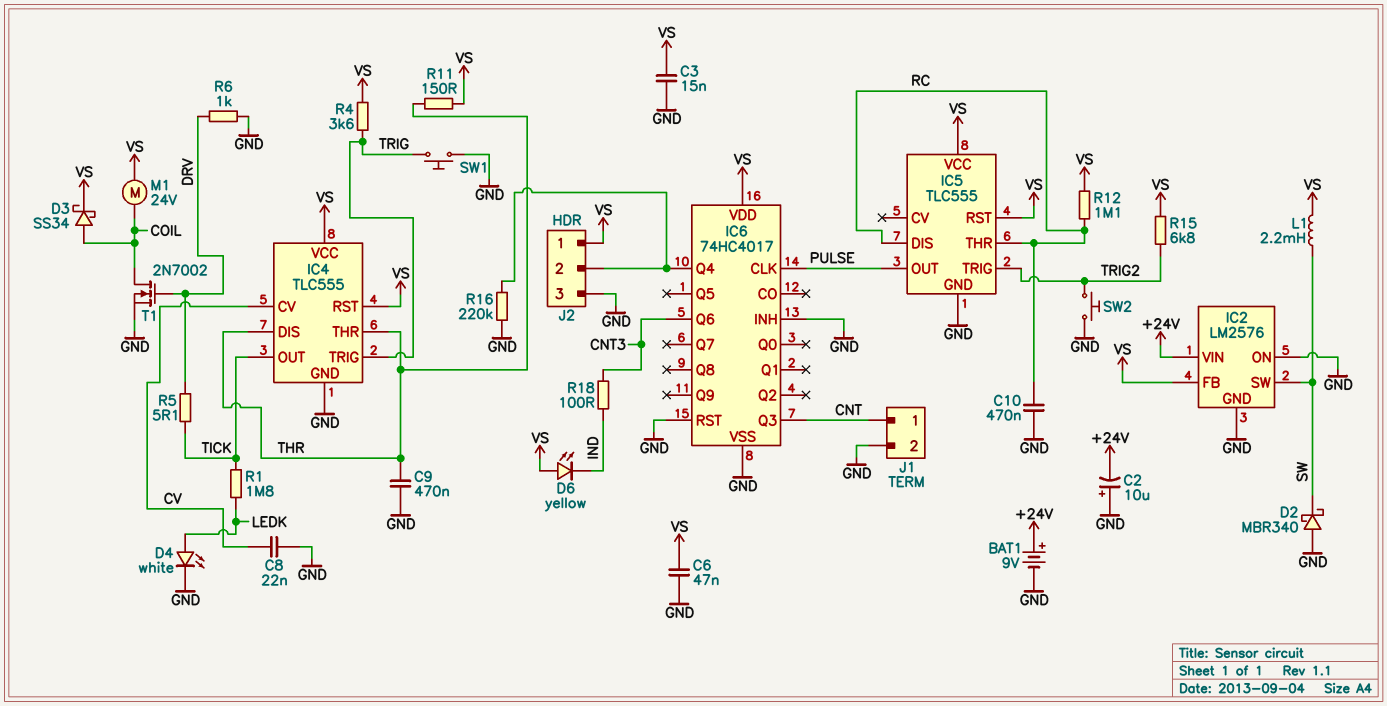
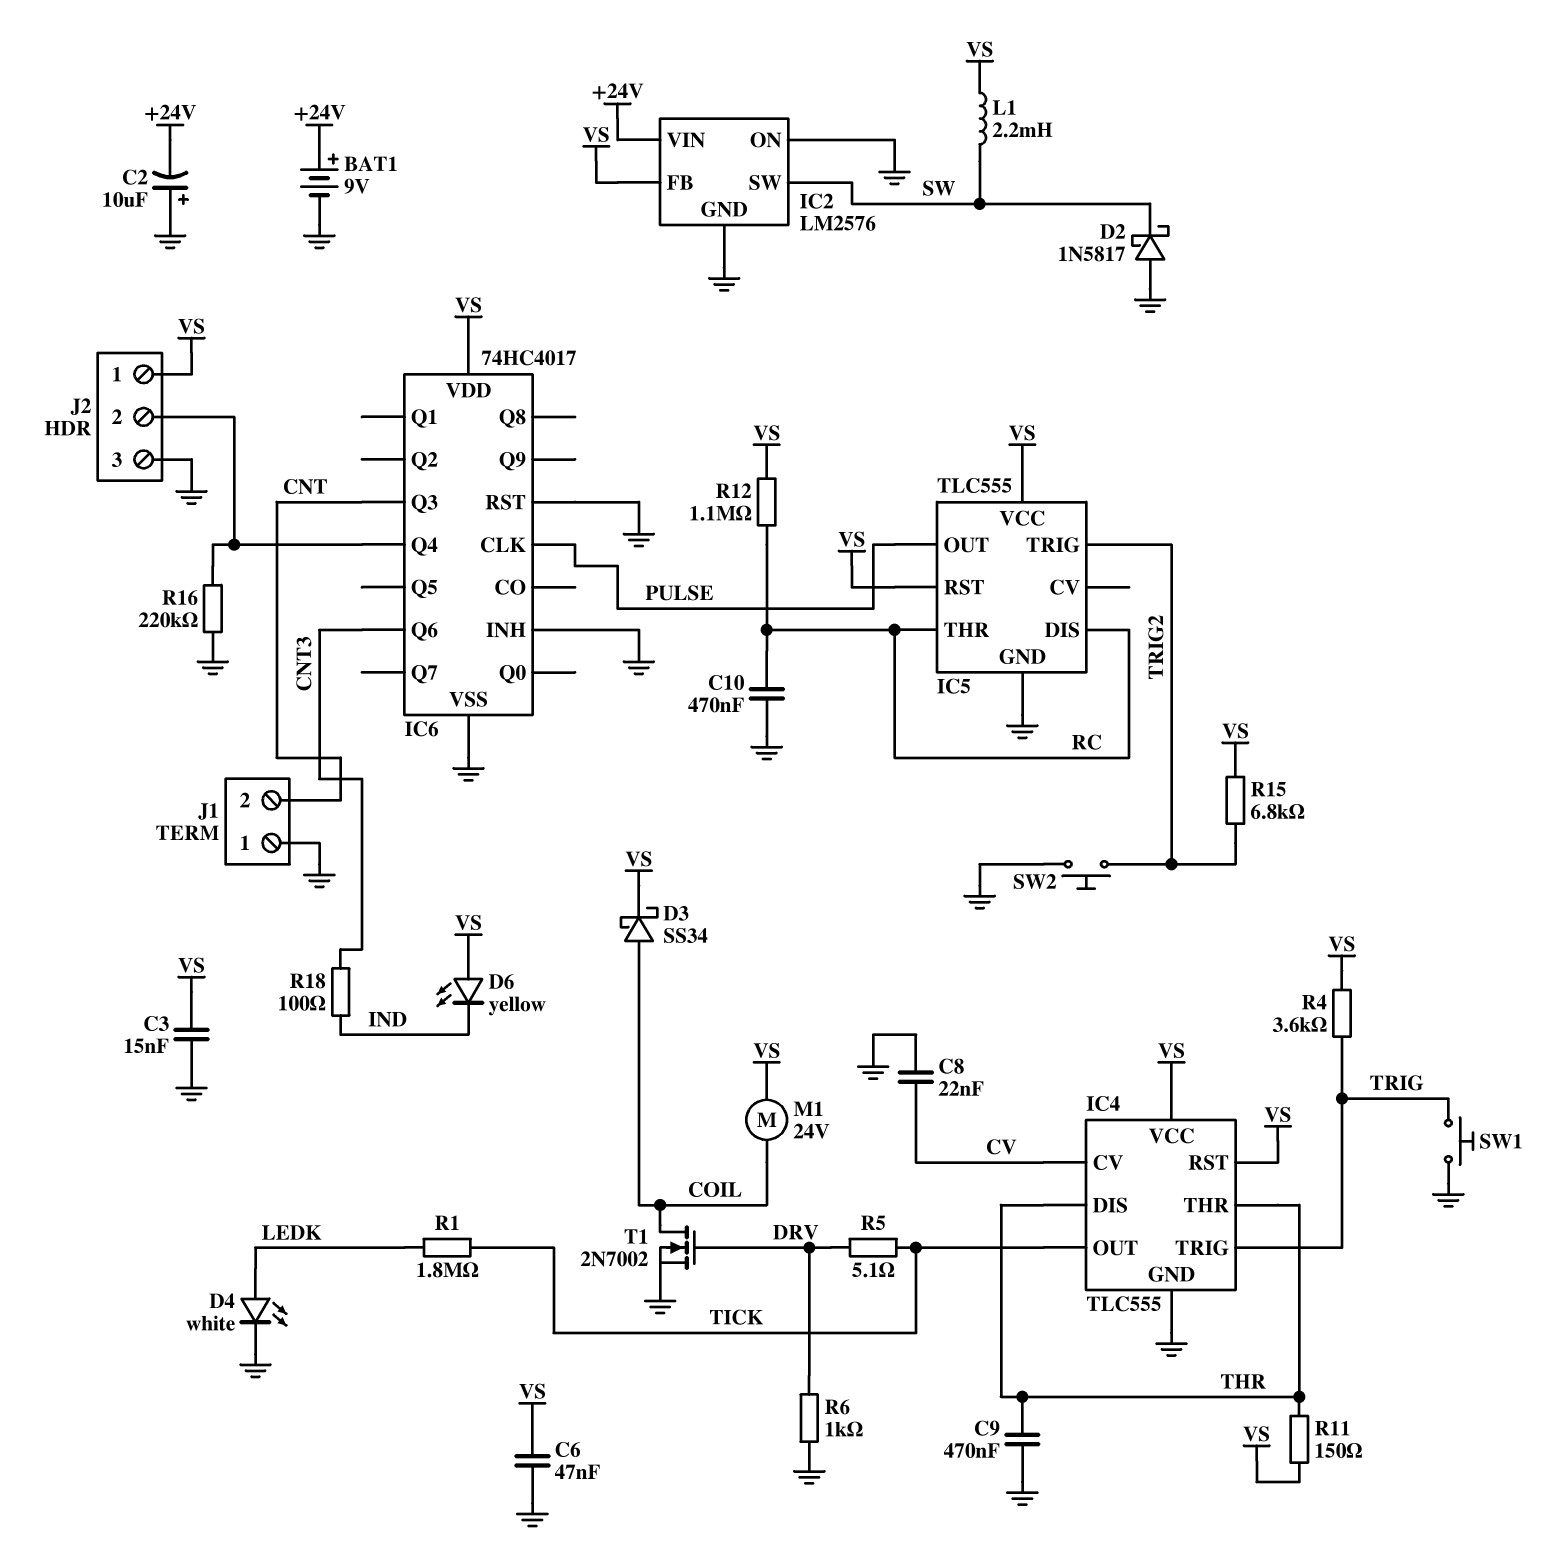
D2: schottky MBR340 (A GND, K SW) -> schottky 1N5817 (A GND, K SW)
J1 pin 1: CNT -> GND
J1 pin 2: GND -> CNT

